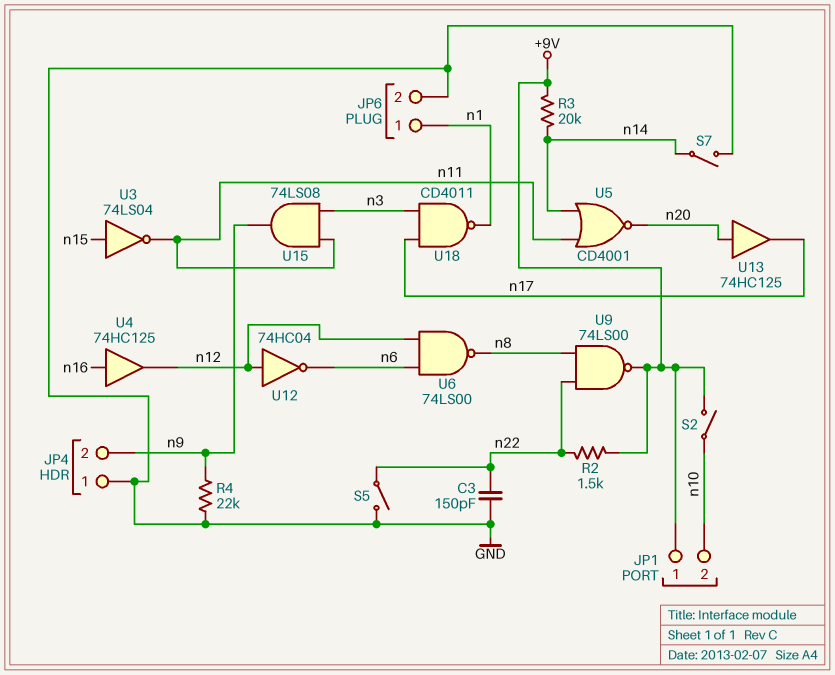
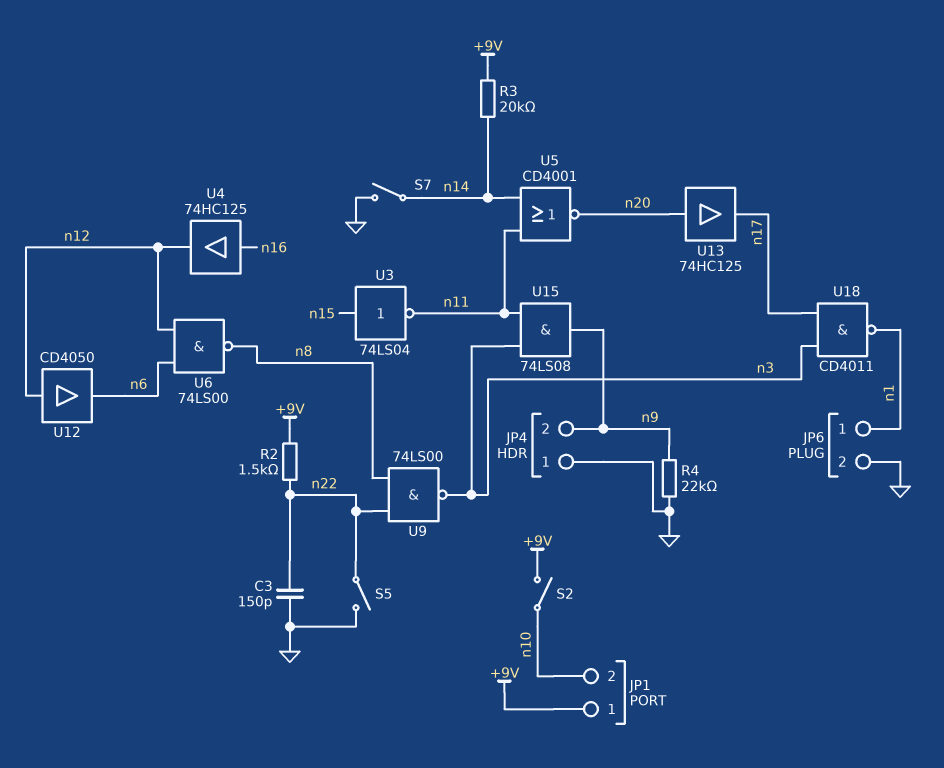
U9: NAND 74LS00 (in n8, in n22, out +9V) -> NAND 74LS00 (in n8, in n22, out n3)
U12: NOT 74HC04 (in n12, out n6) -> buffer CD4050 (in n12, out n6)

